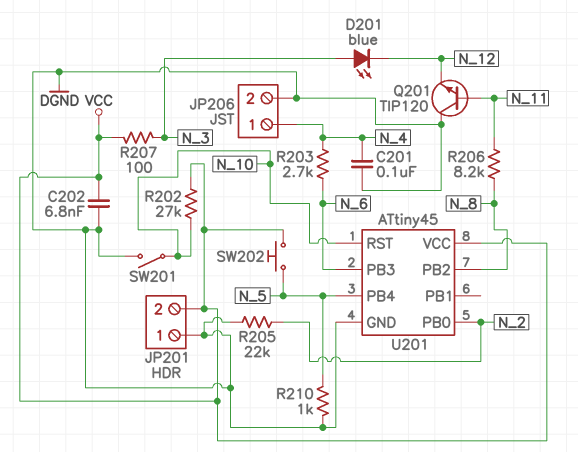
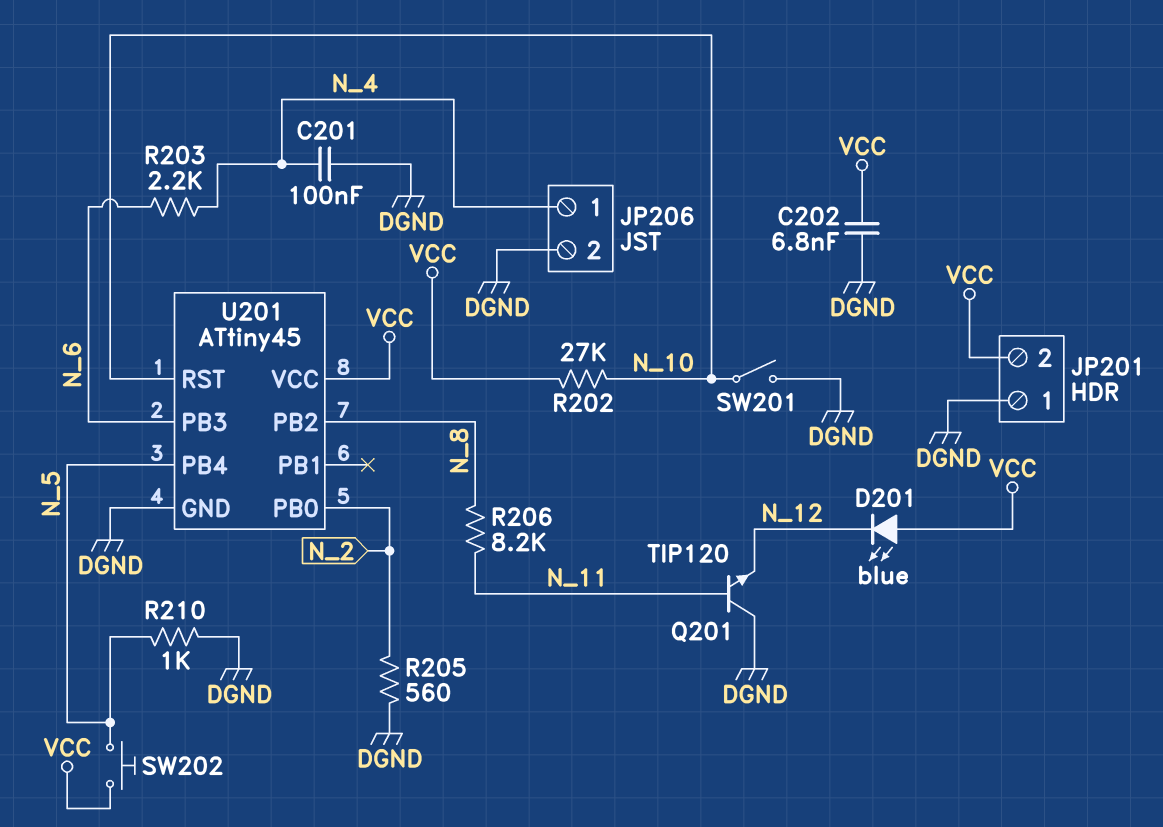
D201: LED blue (A N_3, K N_12) -> LED blue (A VCC, K N_12)
R203: 2.7k (N_4, N_6) -> 2.2k (N_4, N_6)
R205: 22k (DGND, N_2) -> 560 (DGND, N_2)
R207: 100 (N_3, VCC) -> none

